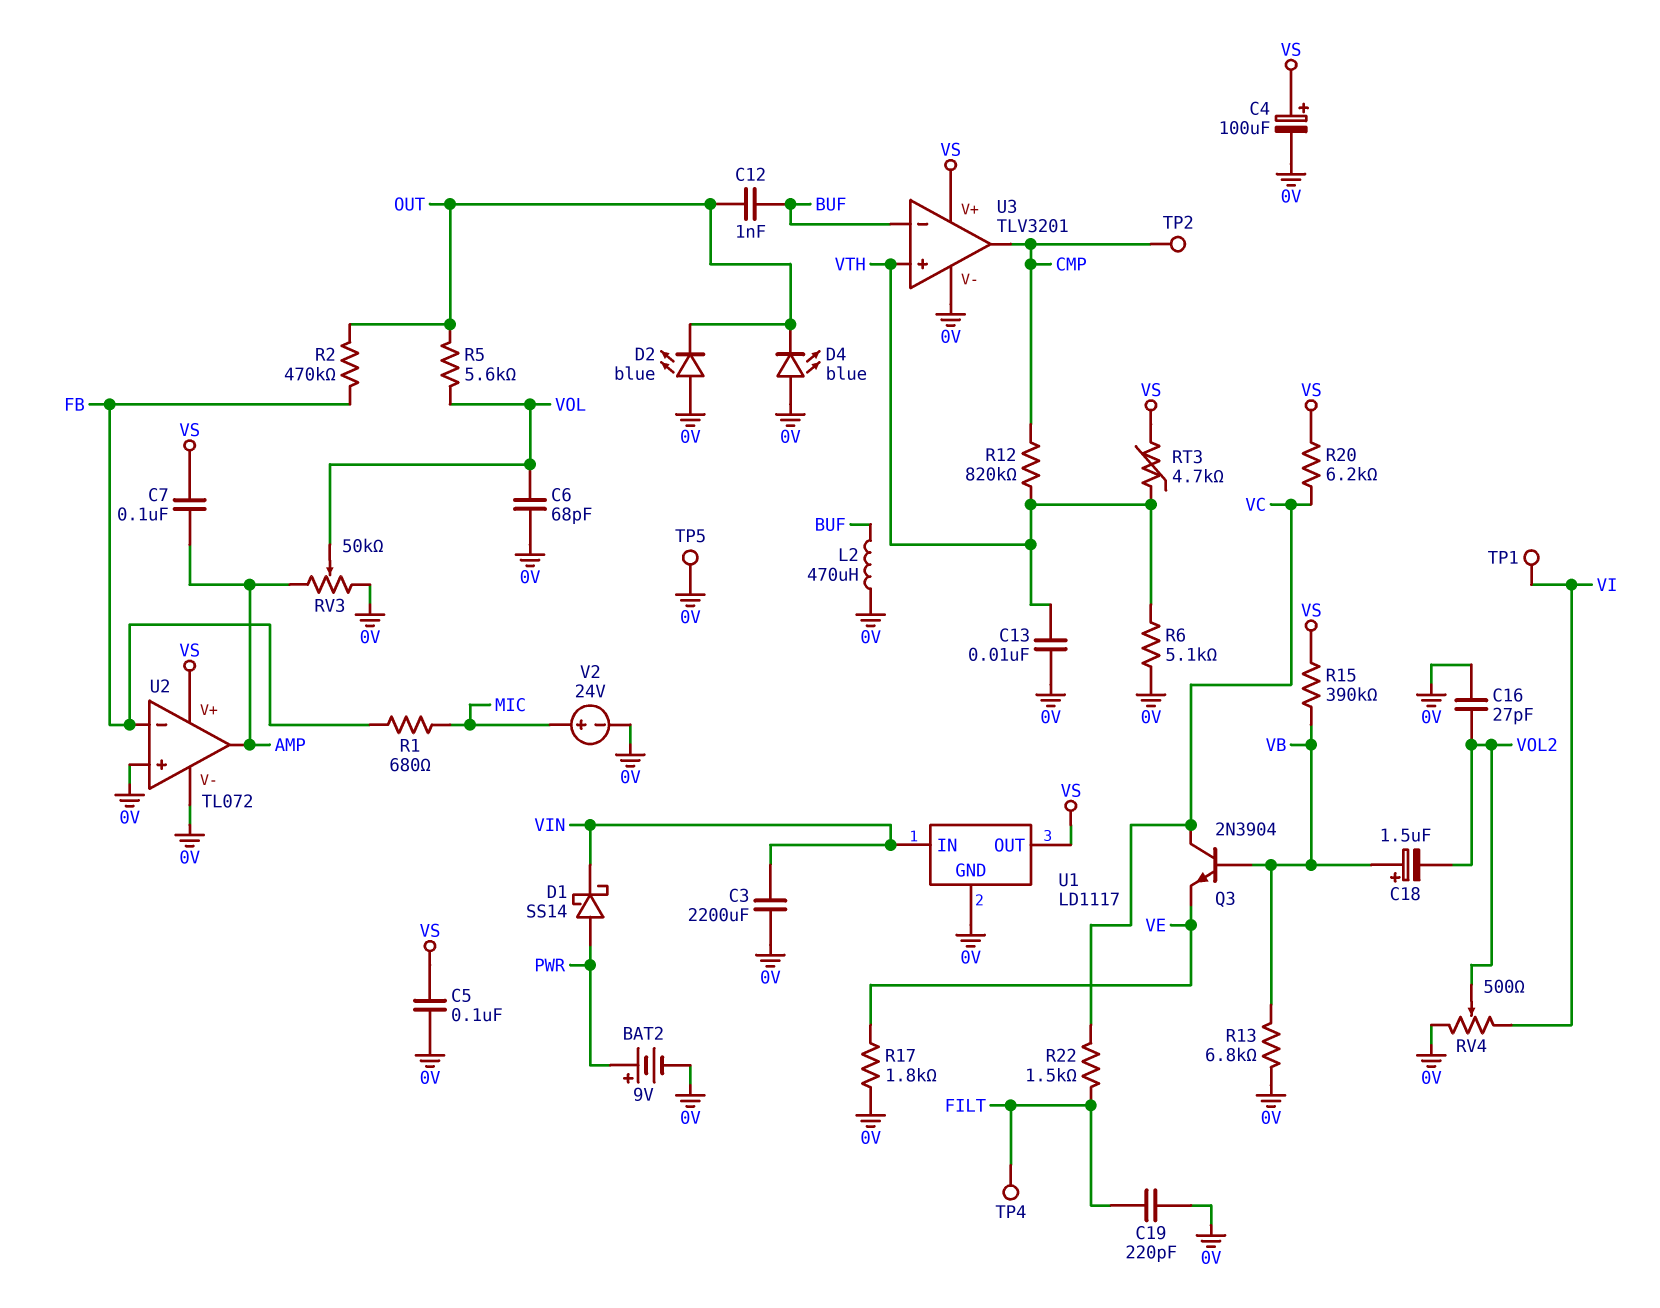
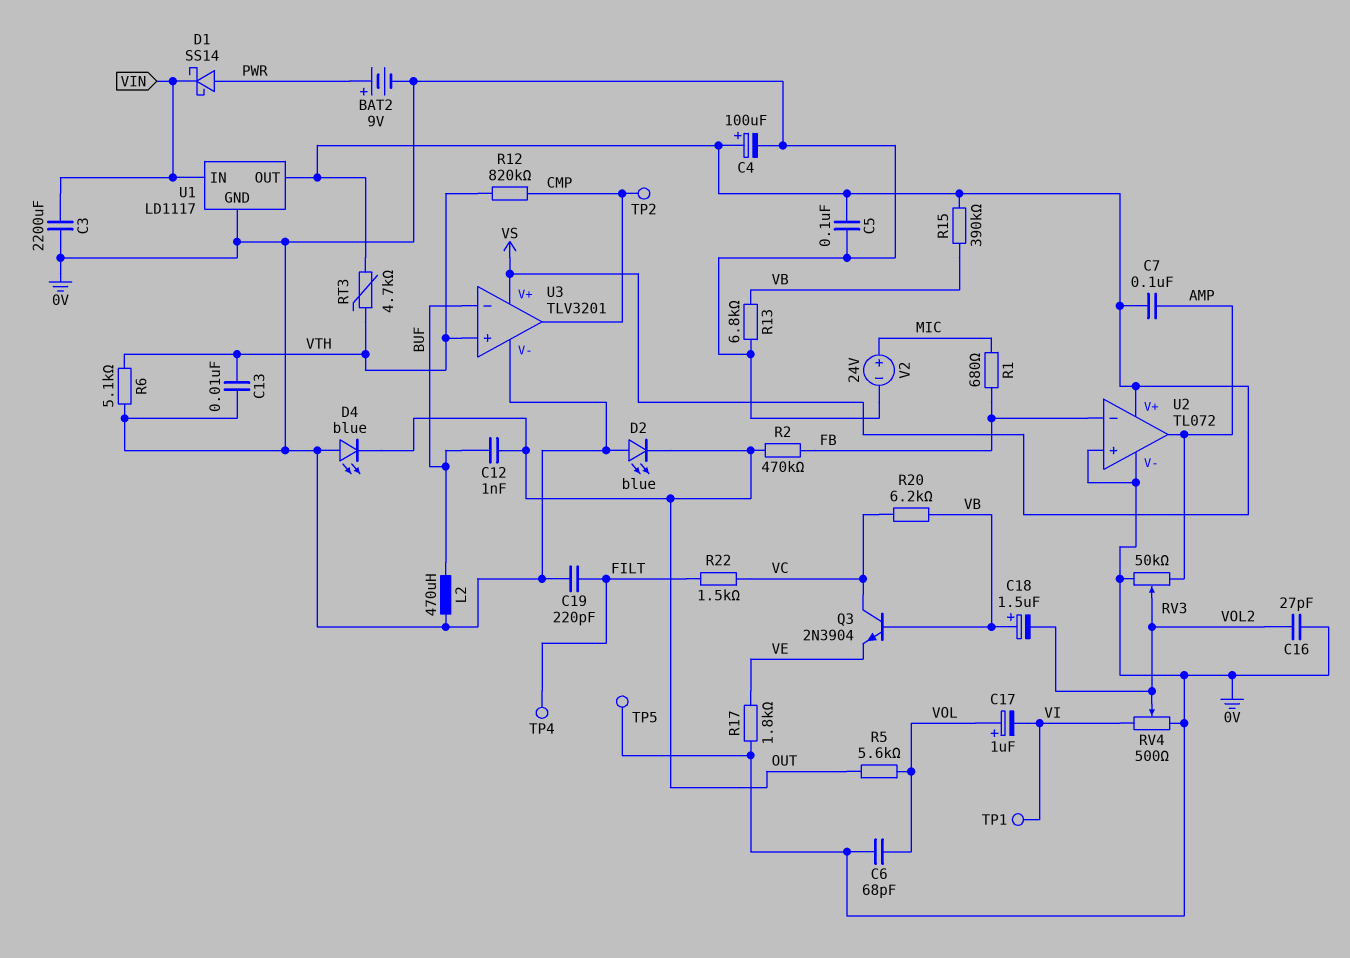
C17: none -> 1uF (plus VOL, minus VI)
R20: 6.2k (VC, VS) -> 6.2k (VB, VC)
RV3: 50k (0V, AMP, wiper VOL) -> 50k (0V, AMP, wiper VOL2)

